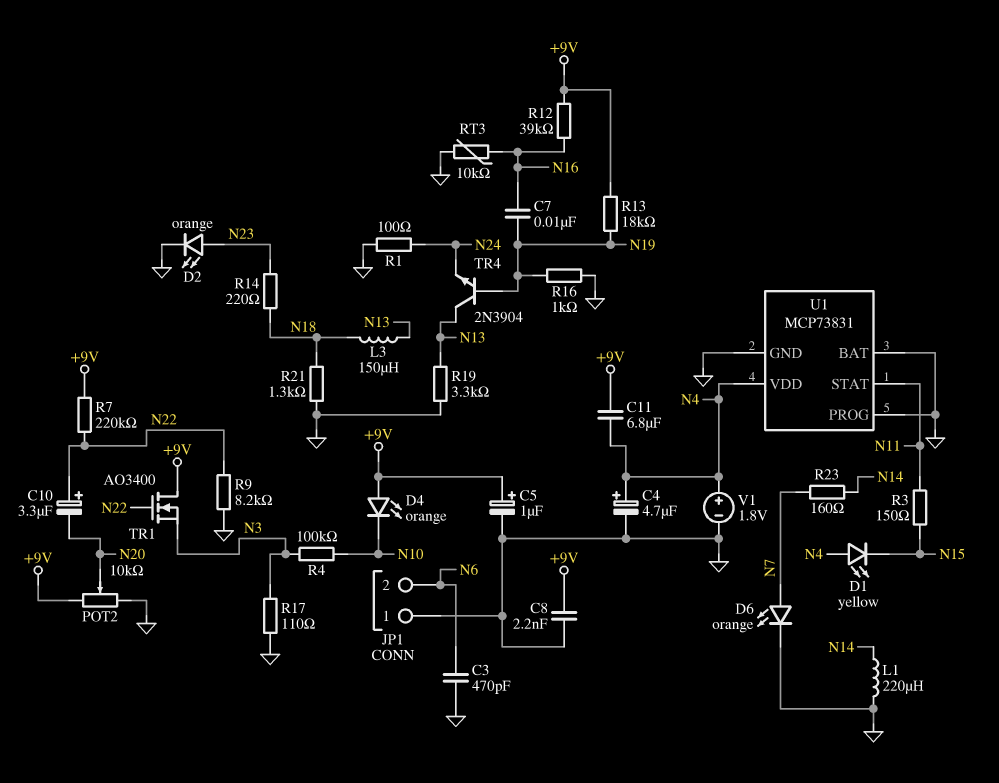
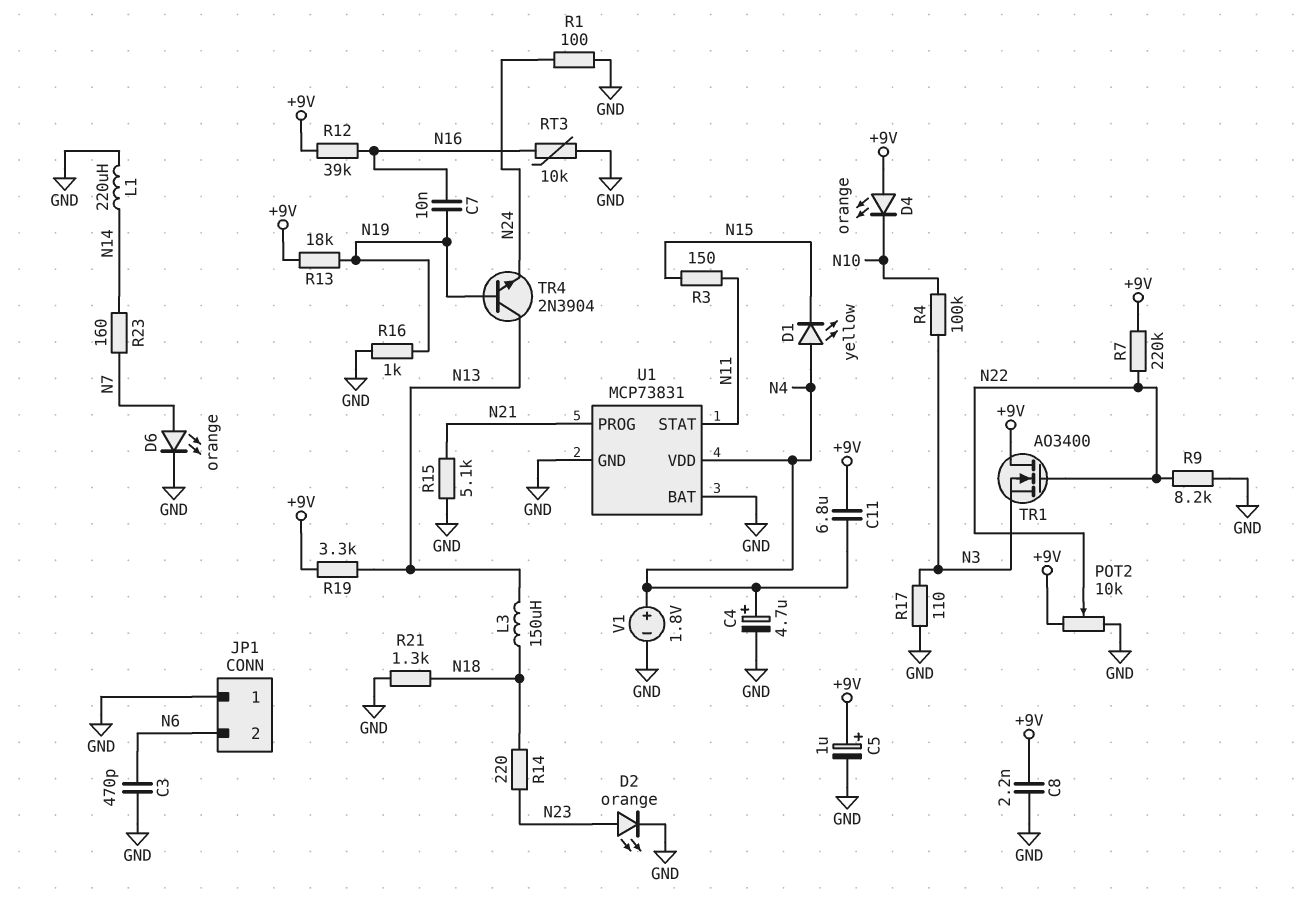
C10: 3.3uF (plus N22, minus N20) -> none
POT2: 10k (+9V, GND, wiper N20) -> 10k (+9V, GND, wiper N22)
R15: none -> 5.1k (GND, N21)
R19: 3.3k (GND, N13) -> 3.3k (+9V, N13)
U1 pin PROG: GND -> N21

